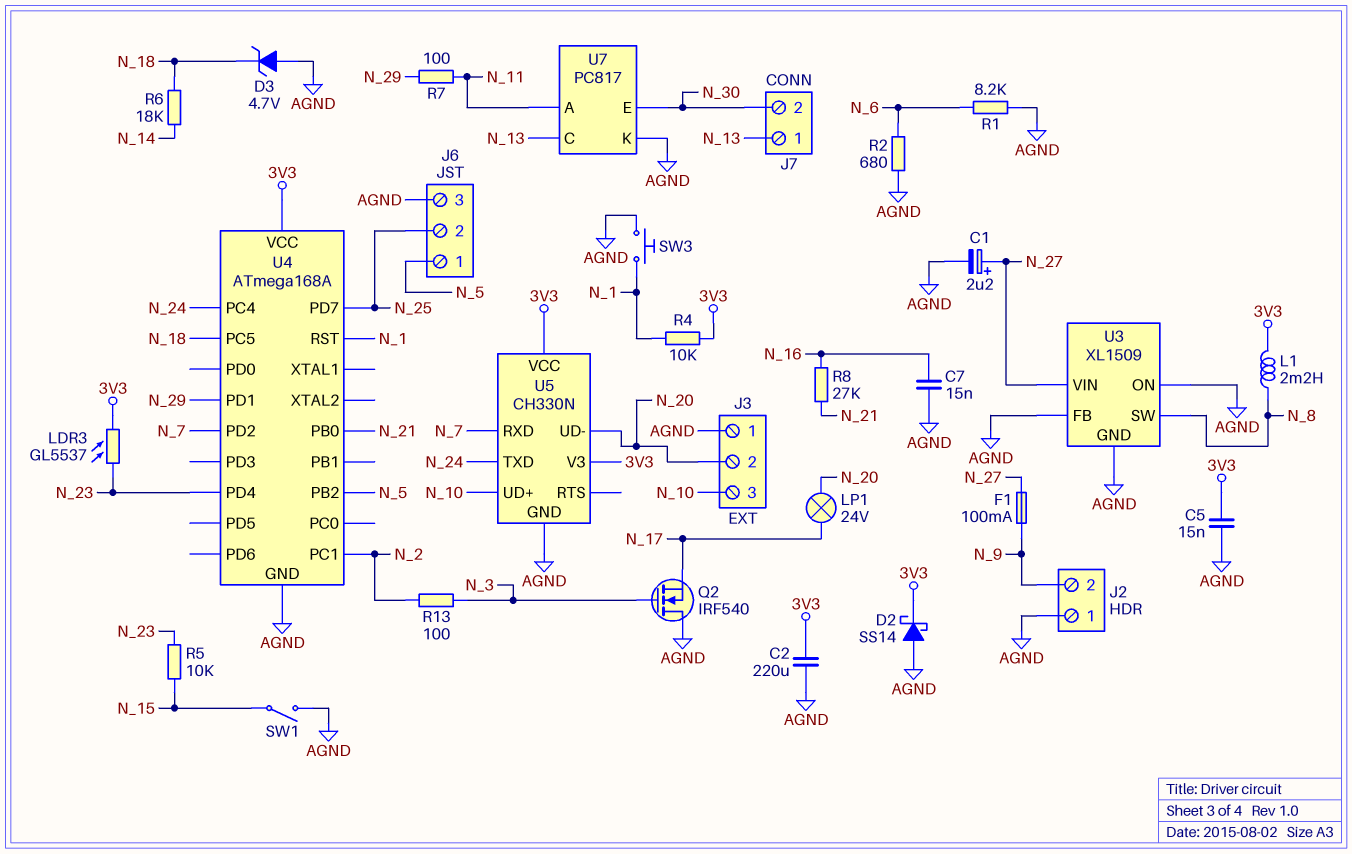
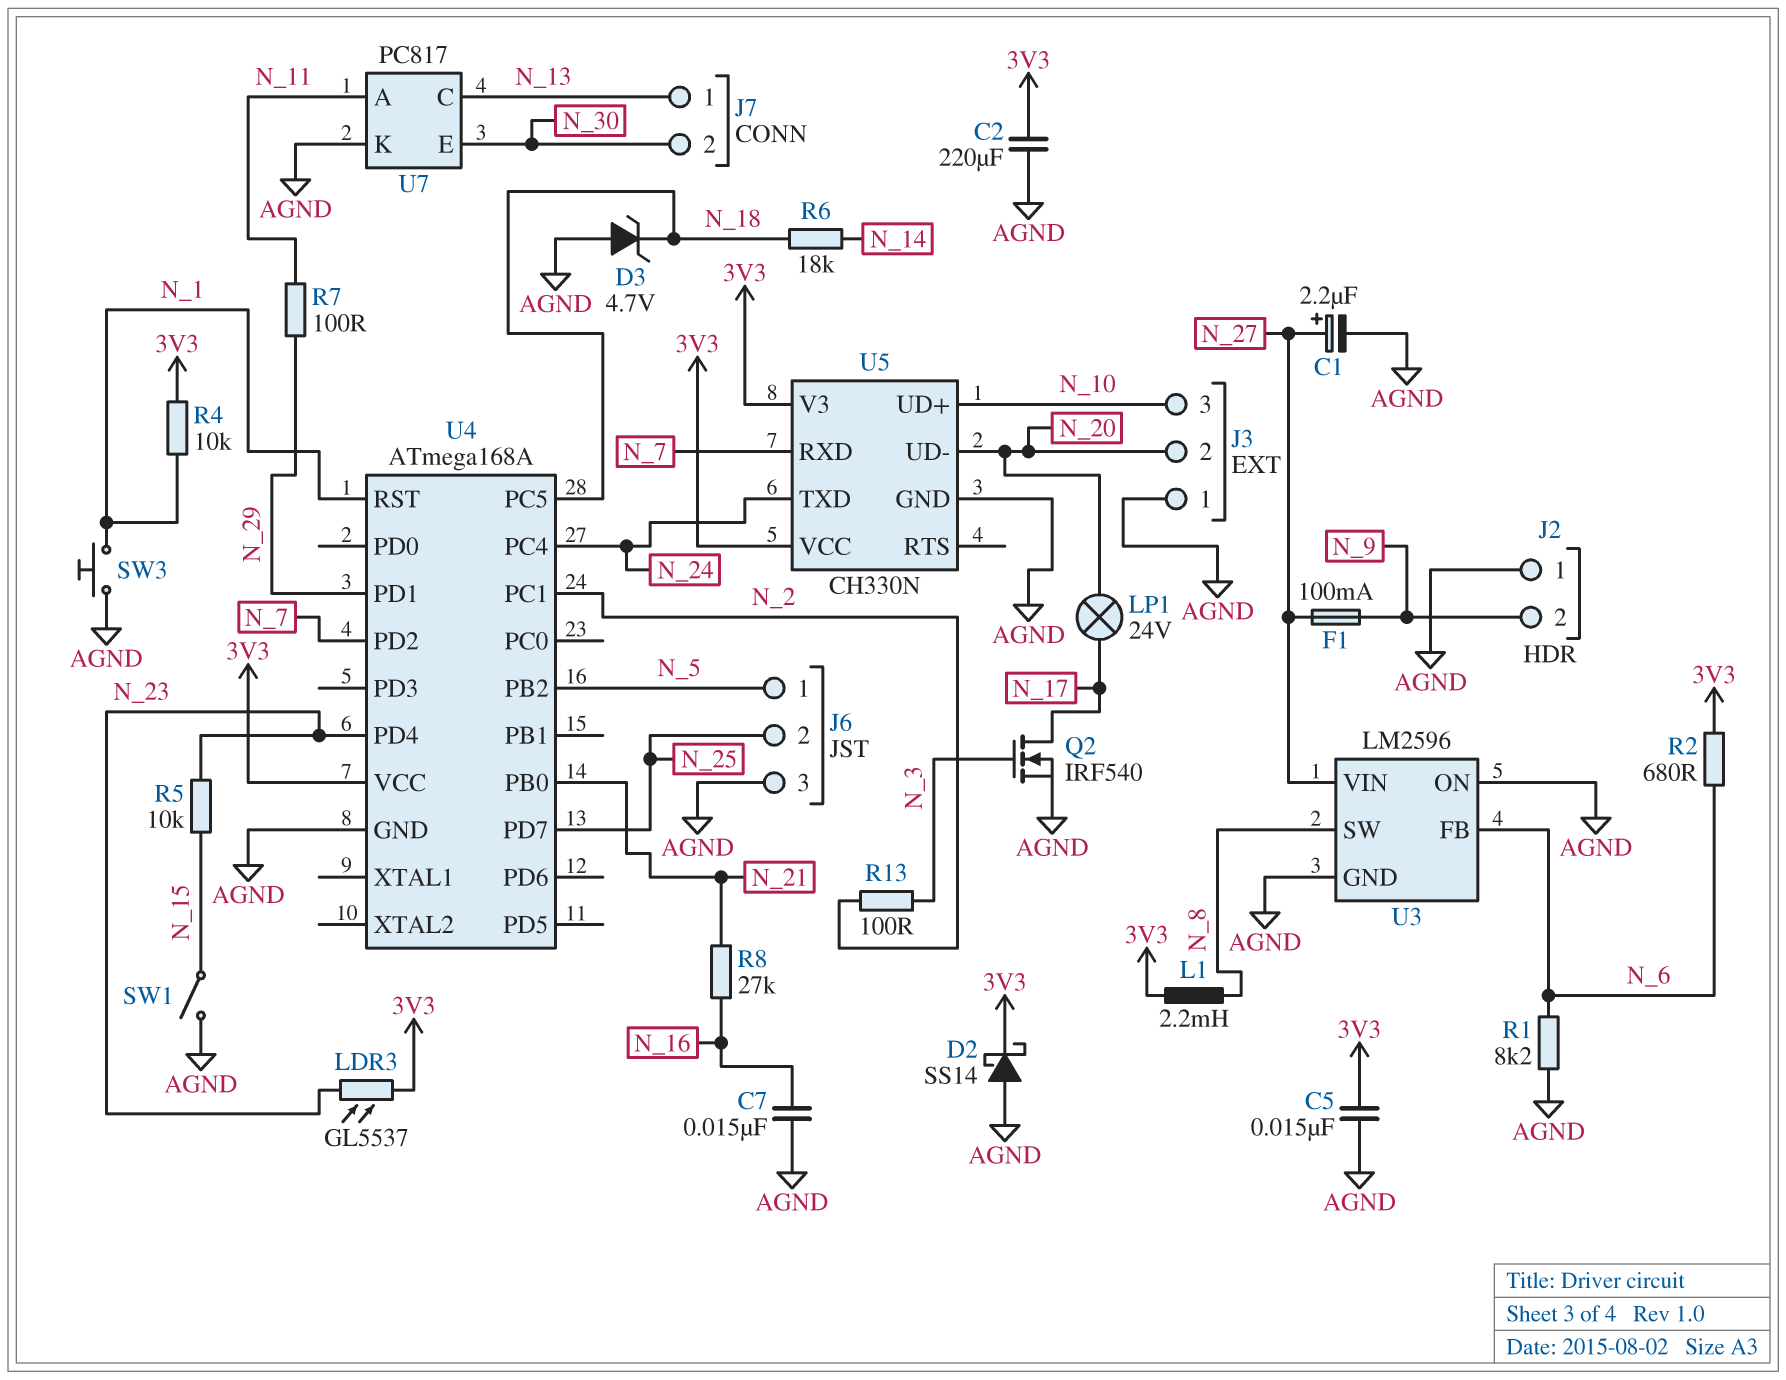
Q2: NMOS IRF540 (G N_3, D AGND, S N_17) -> NMOS IRF540 (G N_3, D N_17, S AGND)
R2: 680 (AGND, N_6) -> 680 (3V3, N_6)
U3: XL1509 -> LM2596
U3 pin FB: AGND -> N_6

